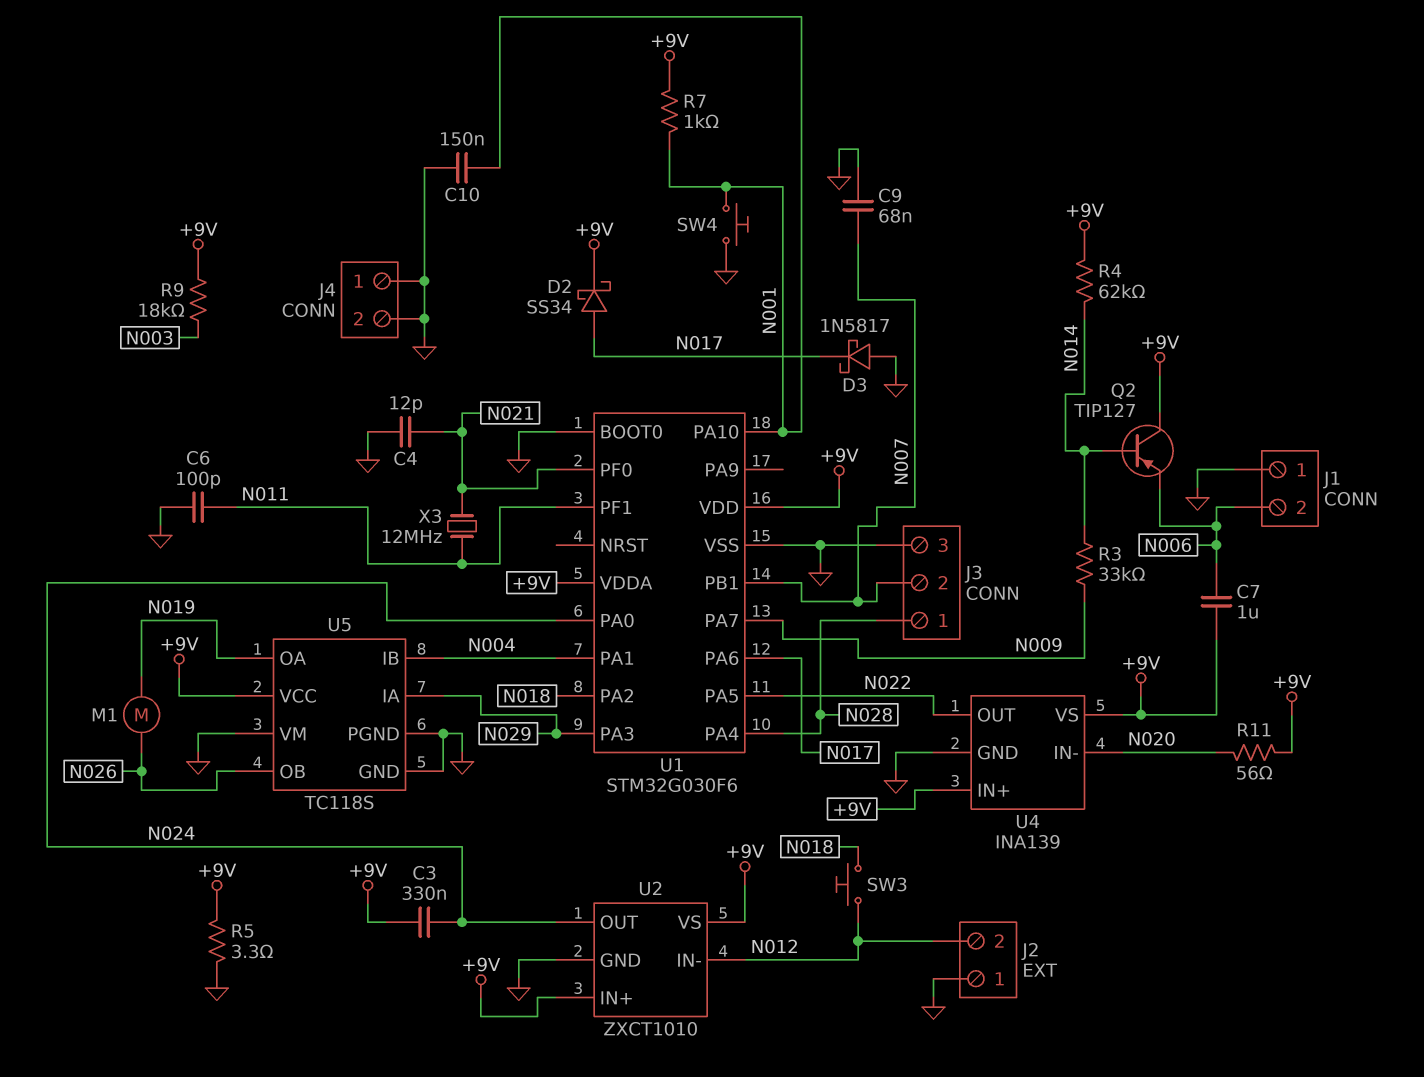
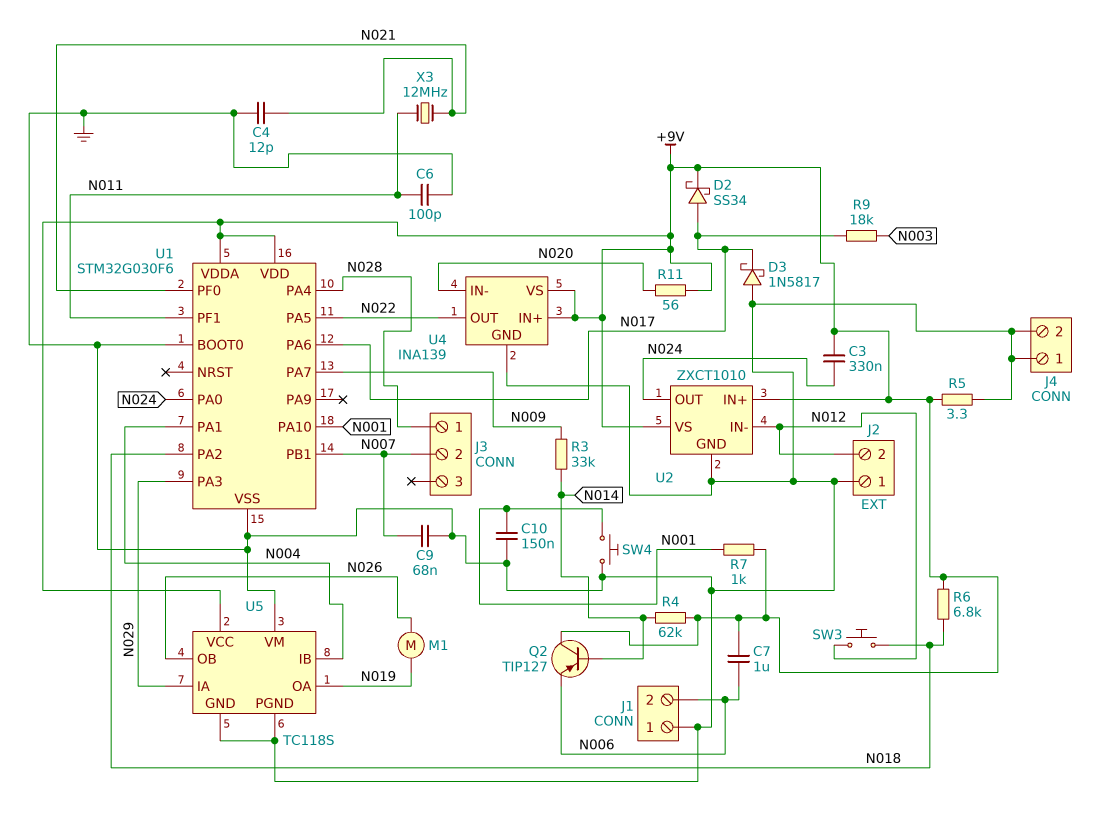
J3 pin 3: GND -> none
R6: none -> 6.8k (+9V, N018)
R9: 18k (+9V, N003) -> 18k (N003, N017)

